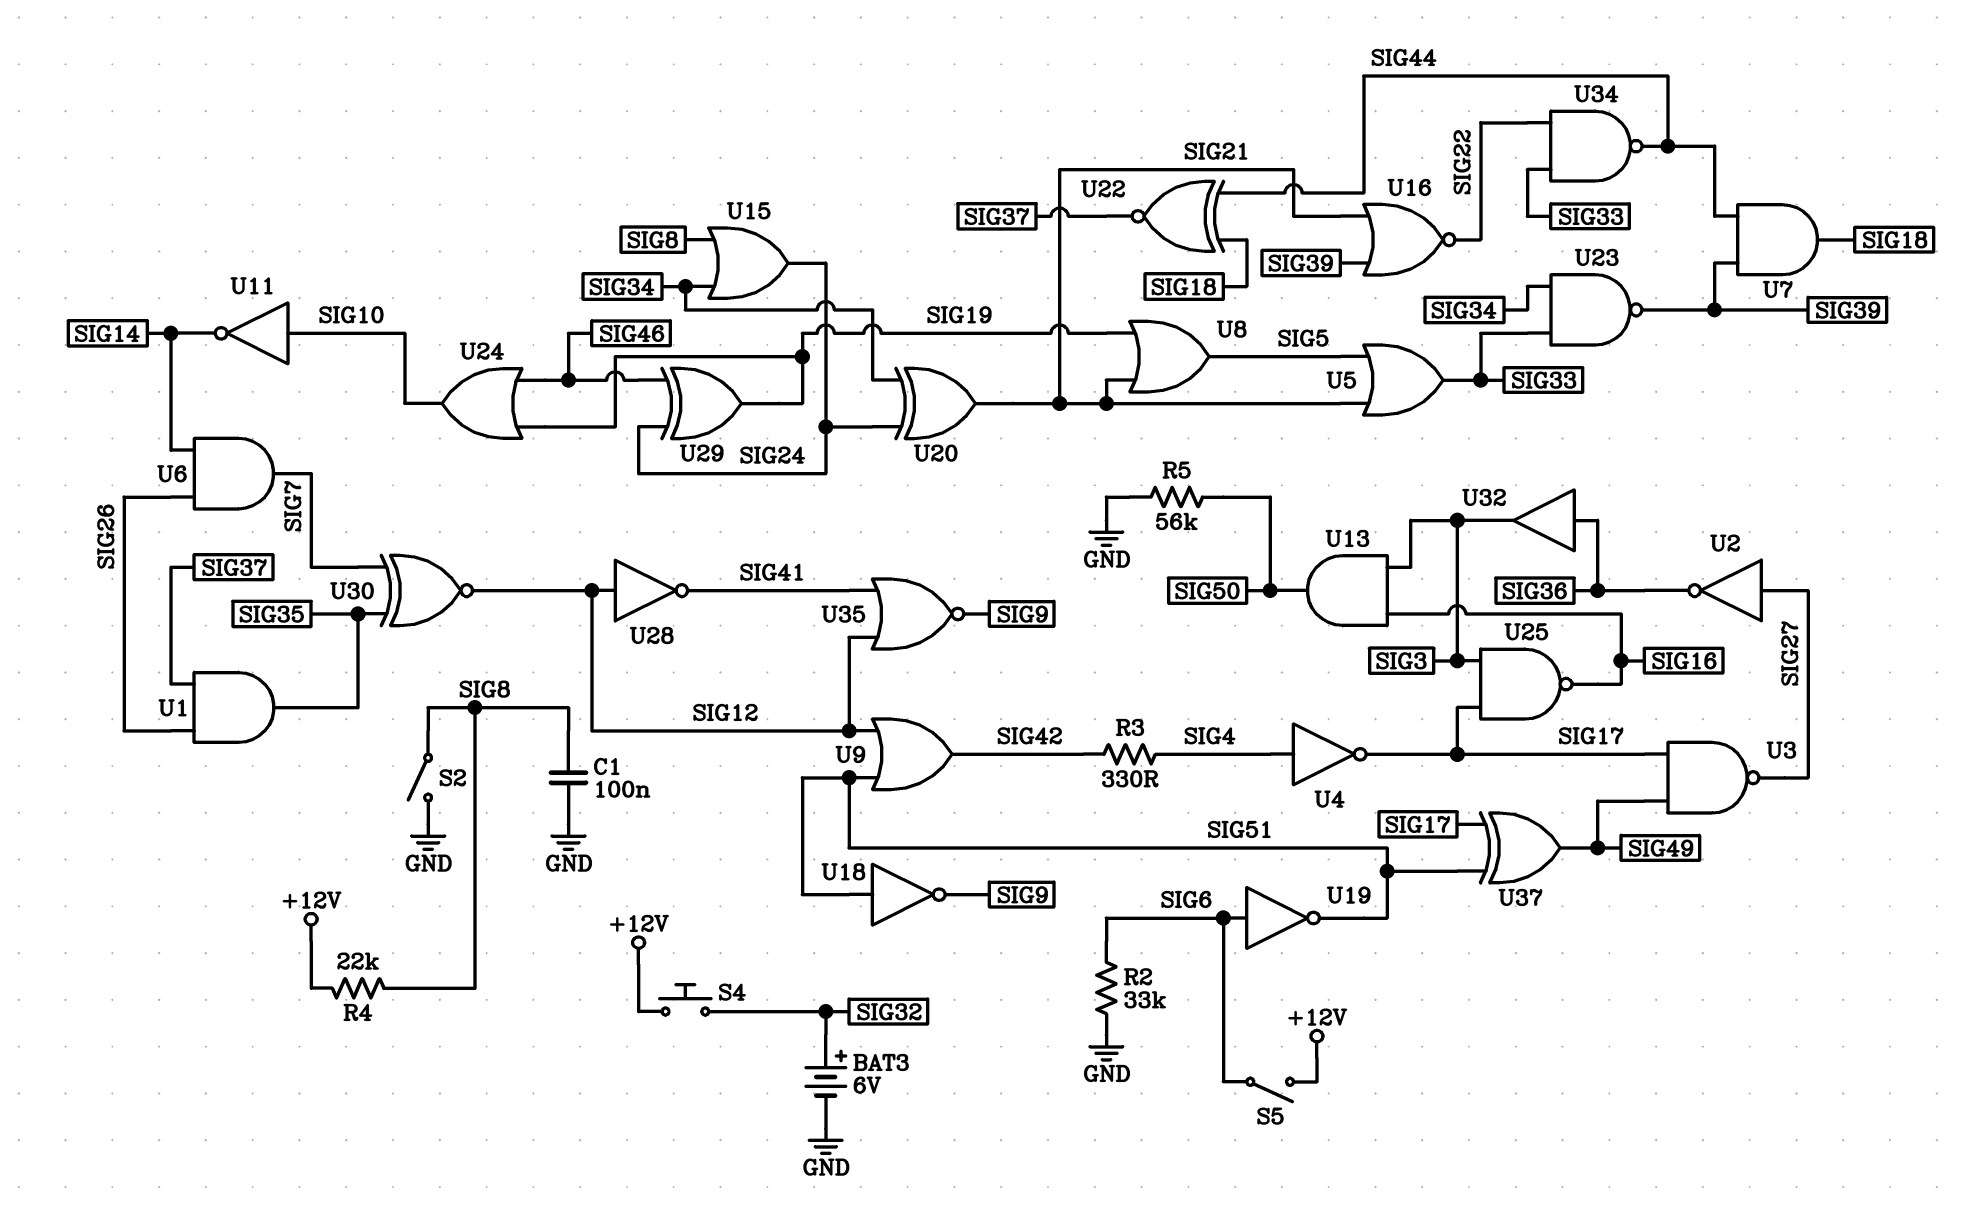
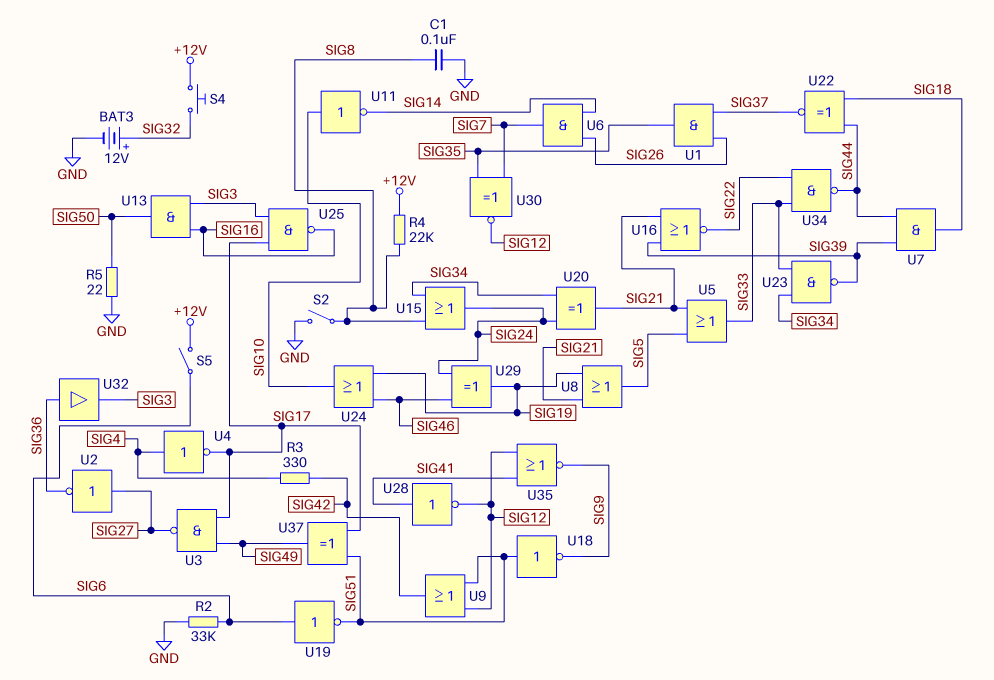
BAT3: 6V (plus SIG32, minus GND) -> 12V (plus SIG32, minus GND)
R5: 56k (GND, SIG50) -> 22 (GND, SIG50)
U28: NOT (in SIG12, out SIG41) -> NOT (in SIG41, out SIG12)

